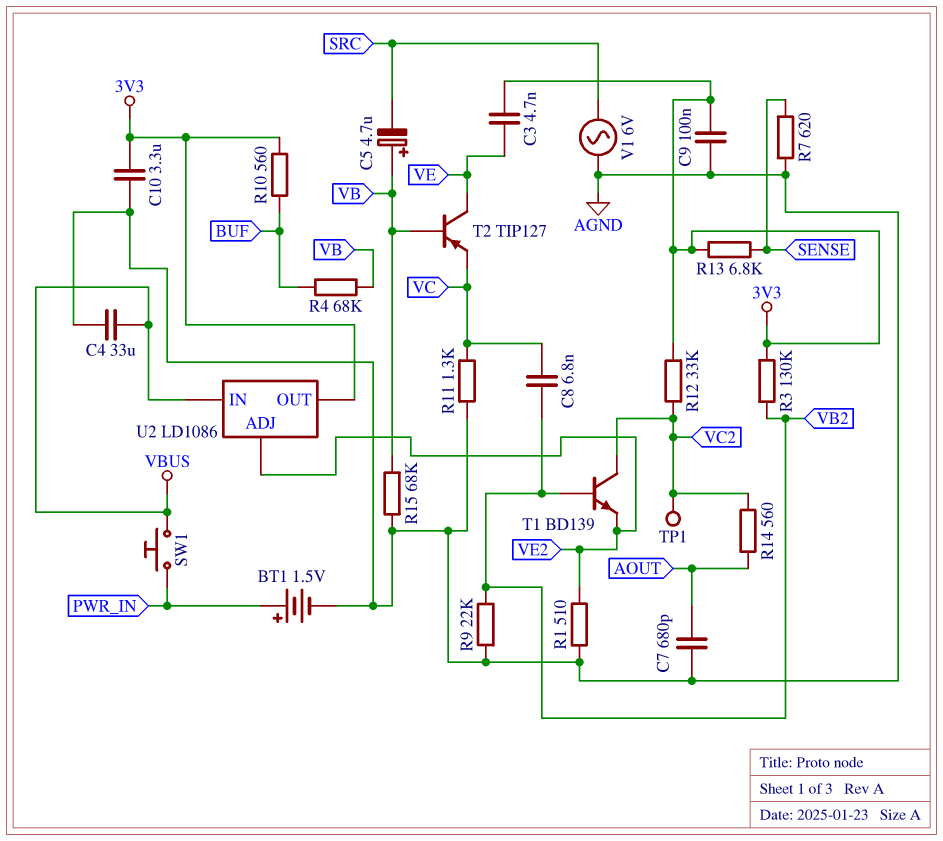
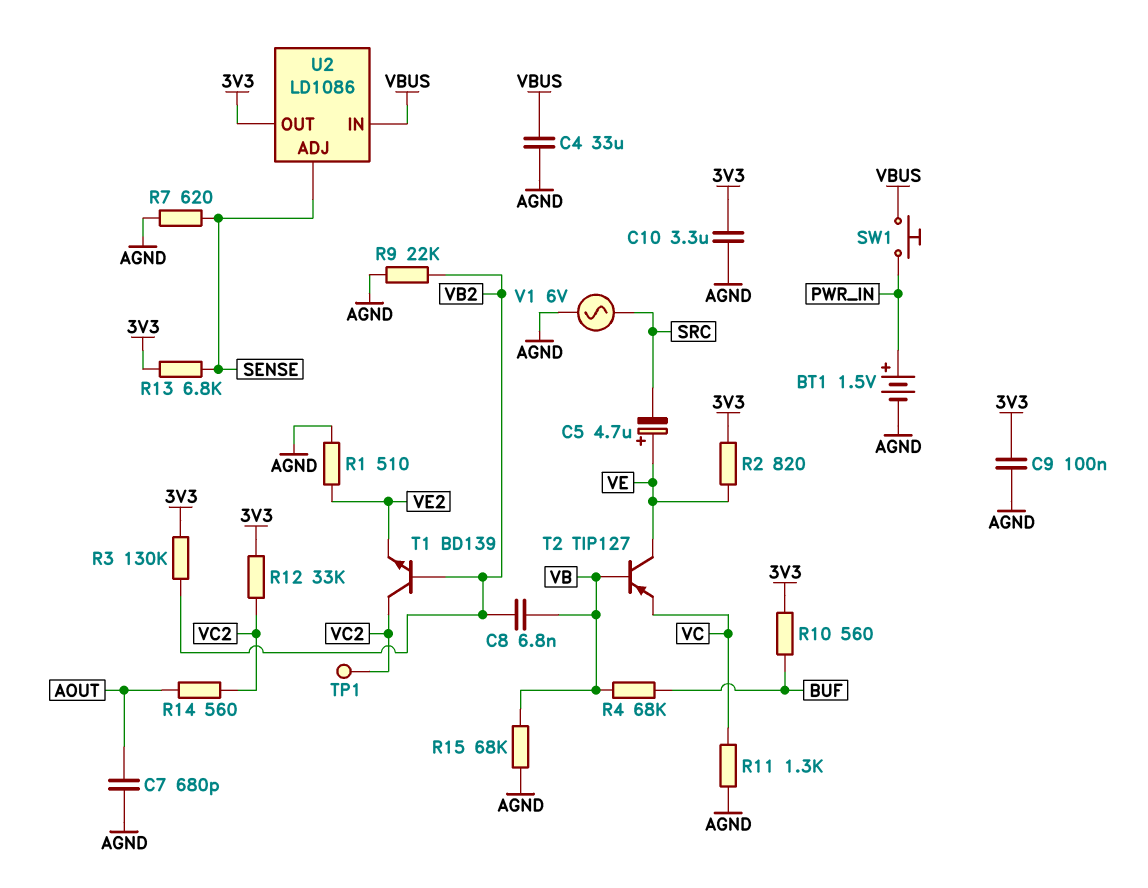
C3: 4.7nF (3V3, VE) -> none
C5: 4.7uF (plus VB, minus SRC) -> 4.7uF (plus VE, minus SRC)
C8: 6.8nF (VB2, VC) -> 6.8nF (VB, VB2)
R2: none -> 820 (3V3, VE)
U2 pin ADJ: VE2 -> SENSE

